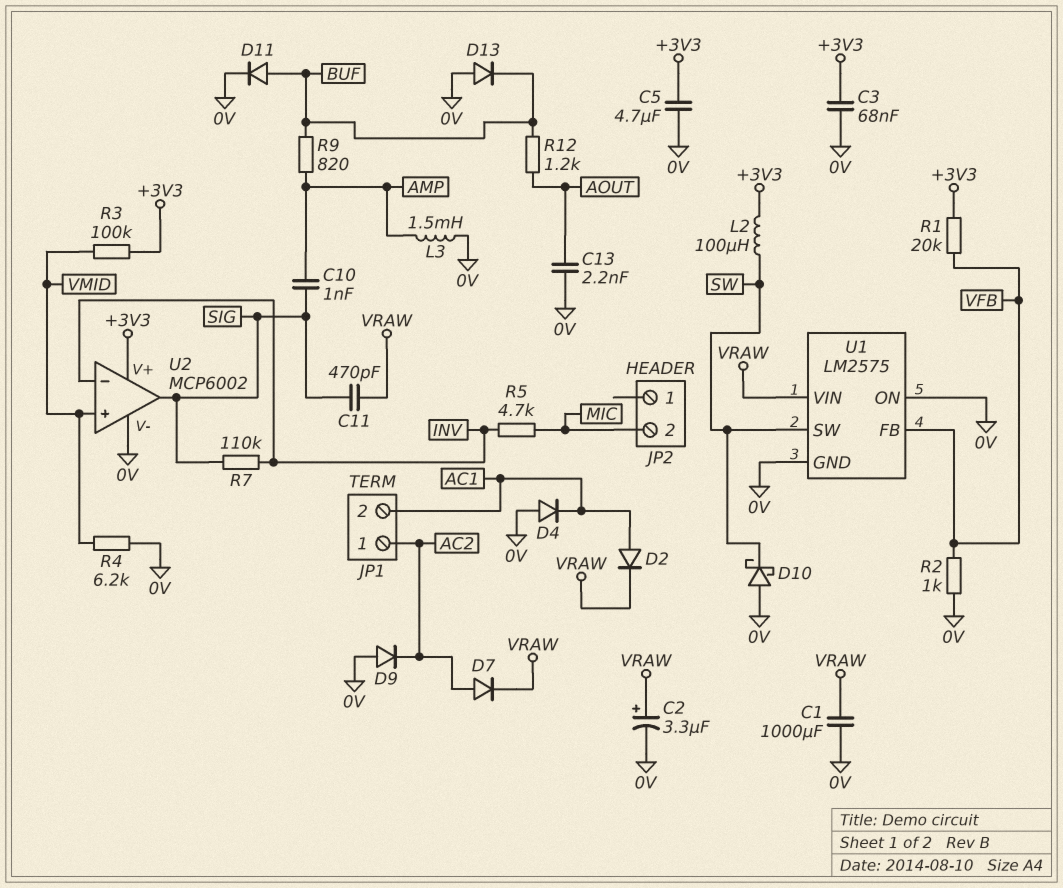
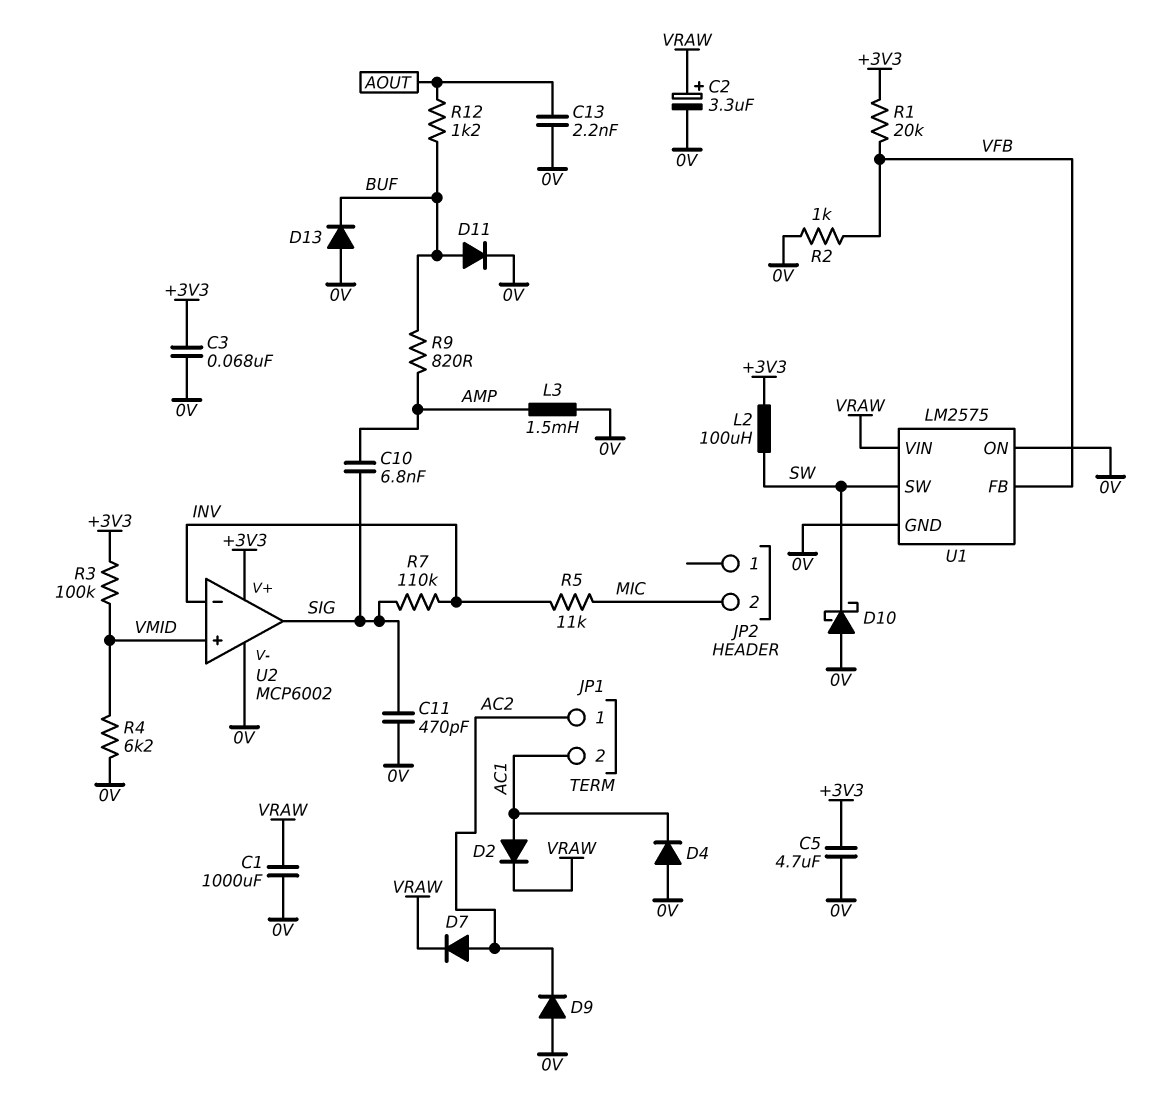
C10: 1nF (AMP, SIG) -> 6.8nF (AMP, SIG)
C11: 470pF (SIG, VRAW) -> 470pF (0V, SIG)
R5: 4.7k (INV, MIC) -> 11k (INV, MIC)

